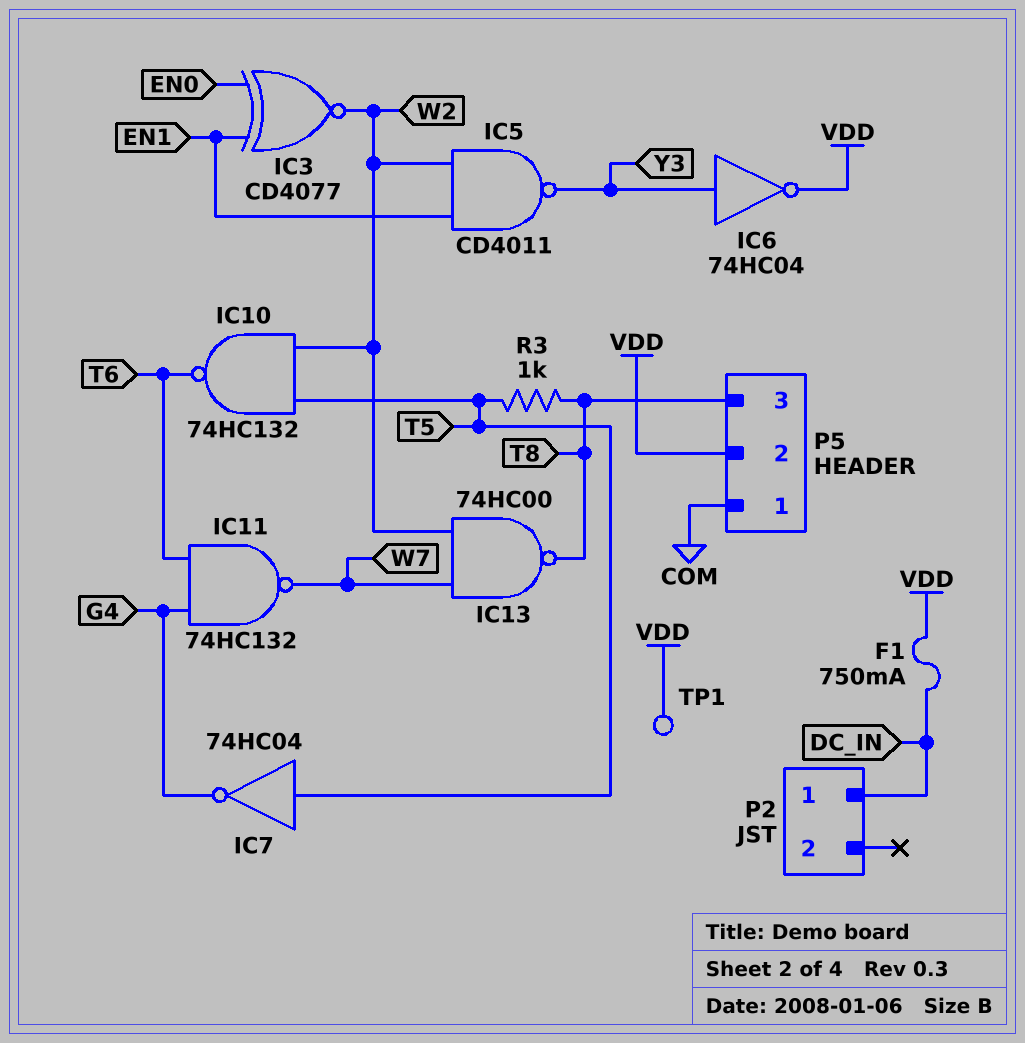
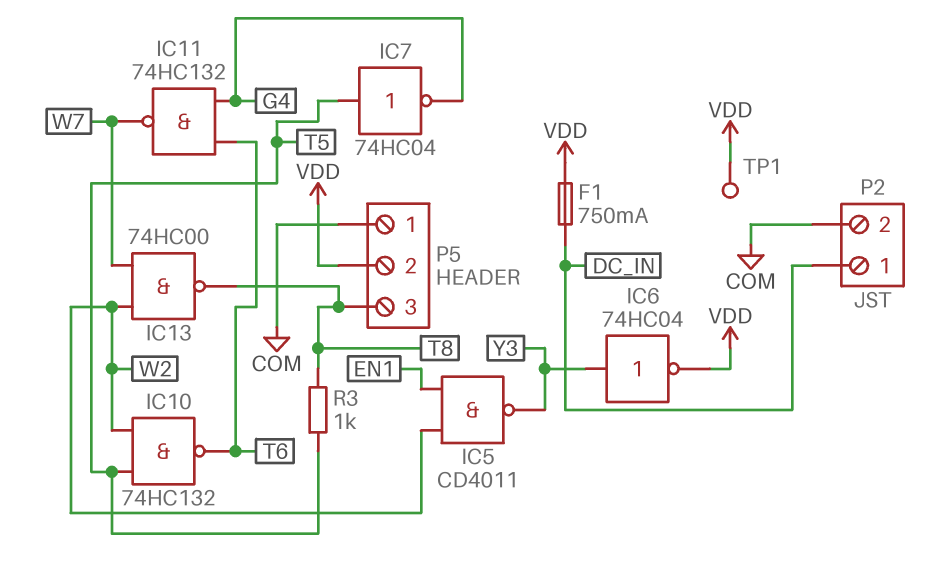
IC3: XNOR CD4077 (in EN0, in EN1, out W2) -> none
P2 pin 2: none -> COM

